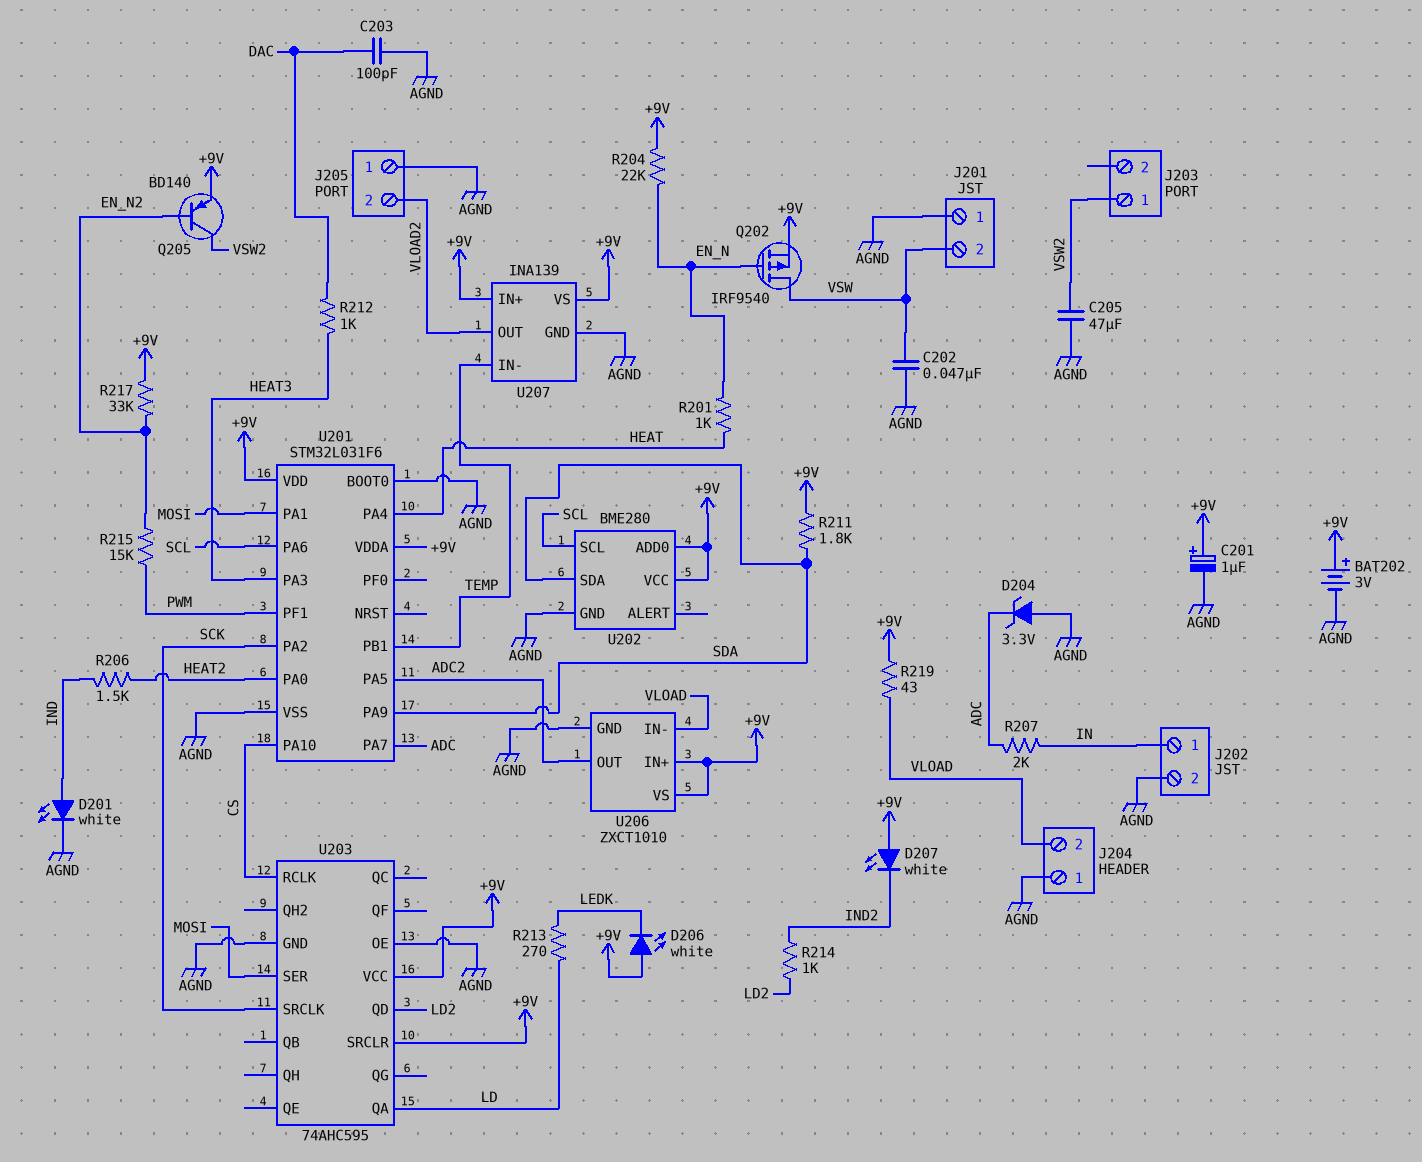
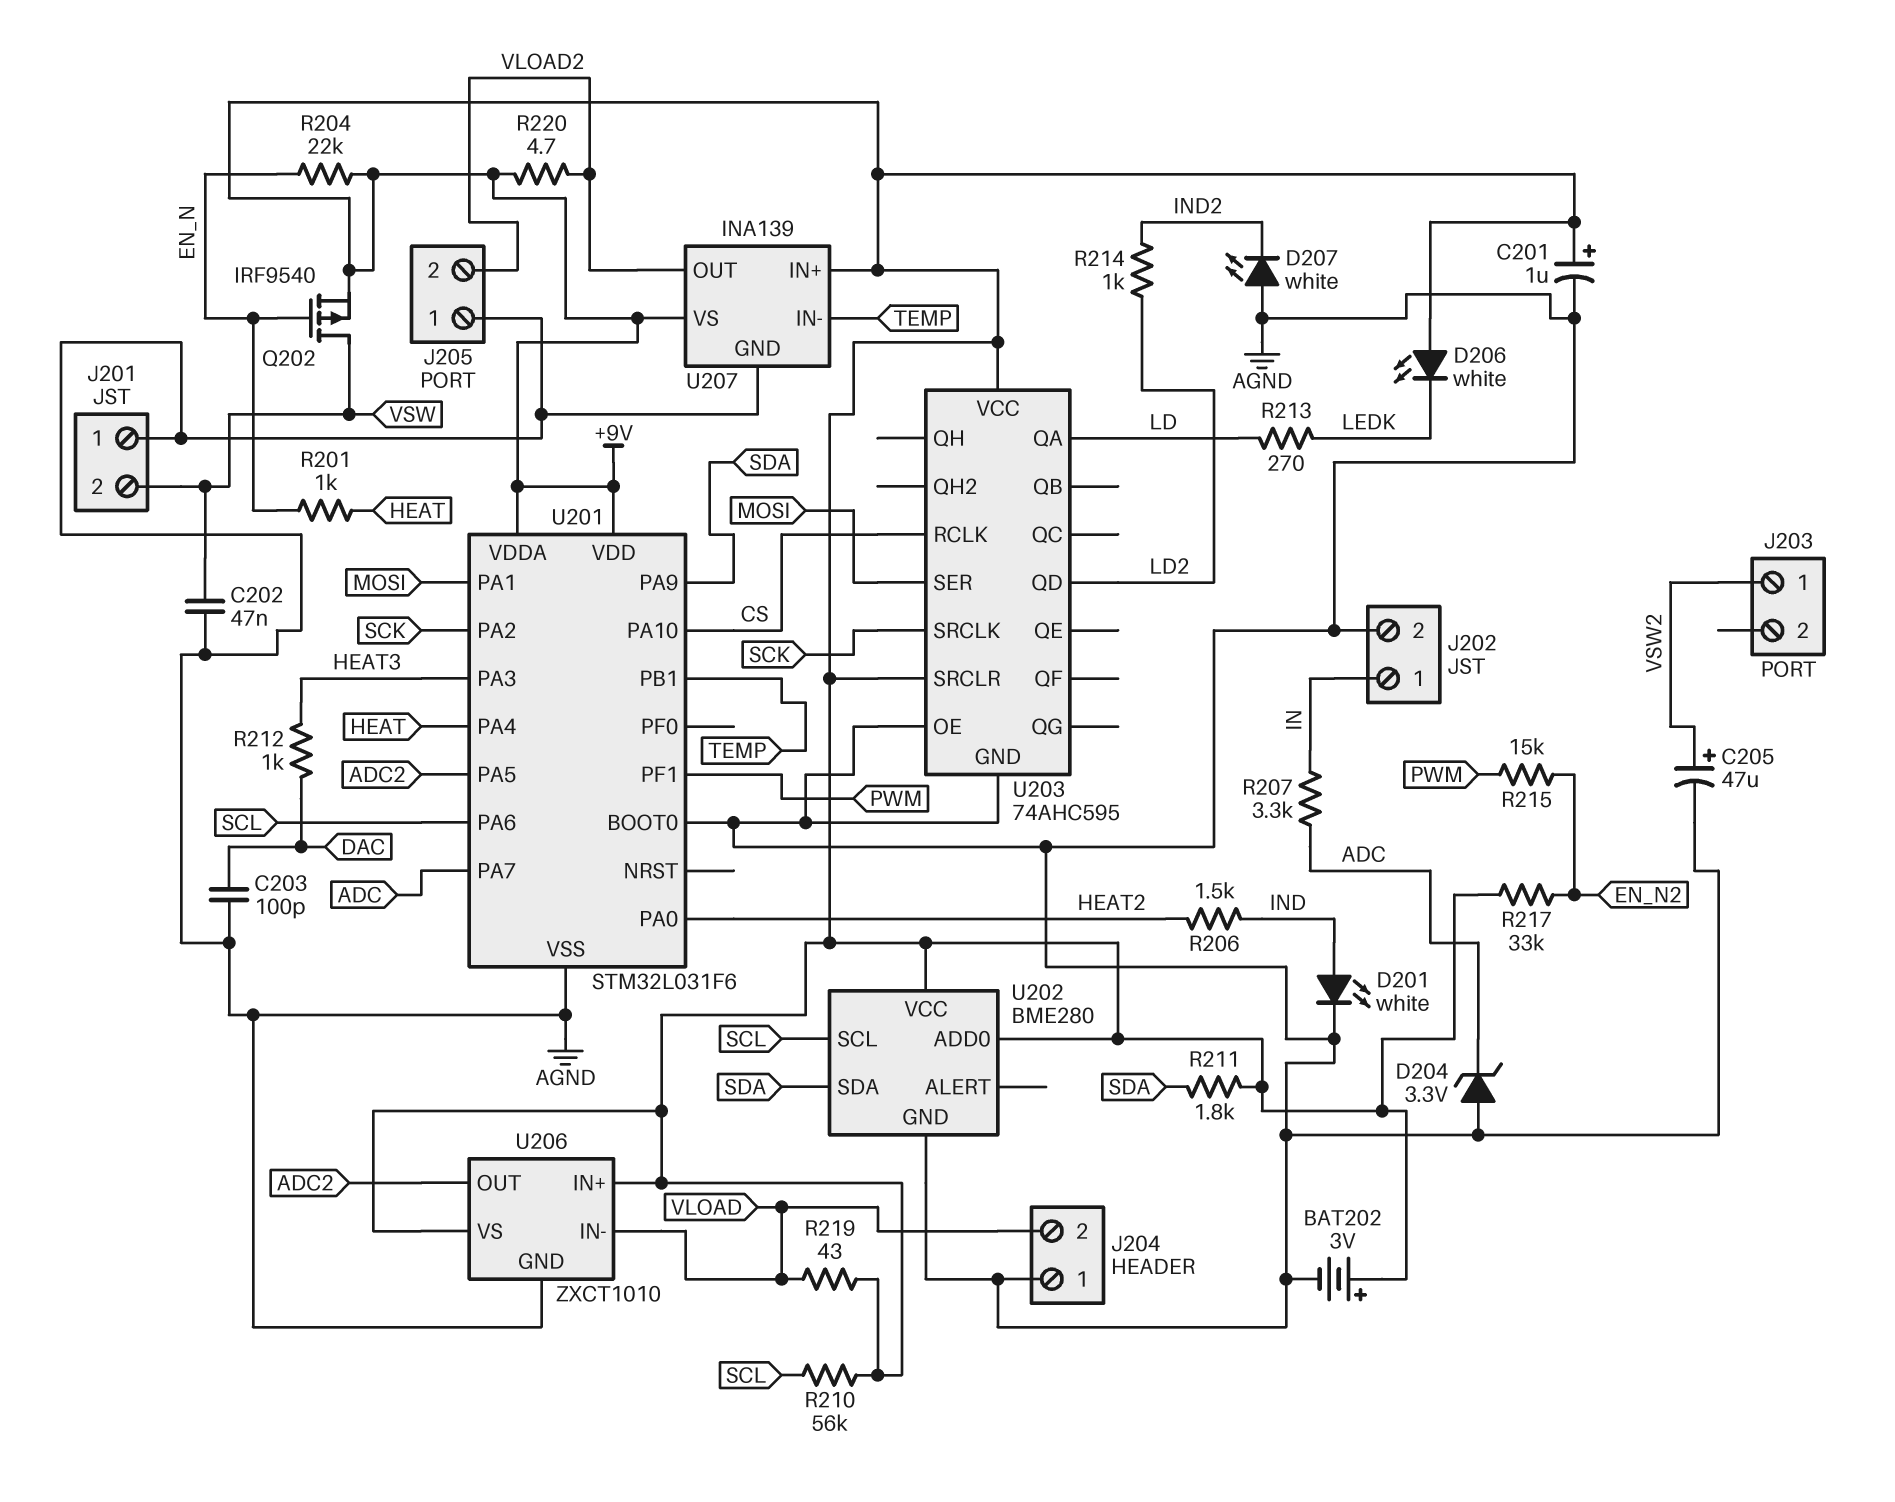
C205: 47uF (AGND, VSW2) -> 47uF (plus VSW2, minus AGND)
D207: LED white (A +9V, K IND2) -> LED white (A AGND, K IND2)
Q205: PNP BD140 (B EN_N2, C VSW2, E +9V) -> none
R207: 2k (ADC, IN) -> 3.3k (ADC, IN)
R210: none -> 56k (+9V, SCL)
R220: none -> 4.7 (+9V, VLOAD2)

